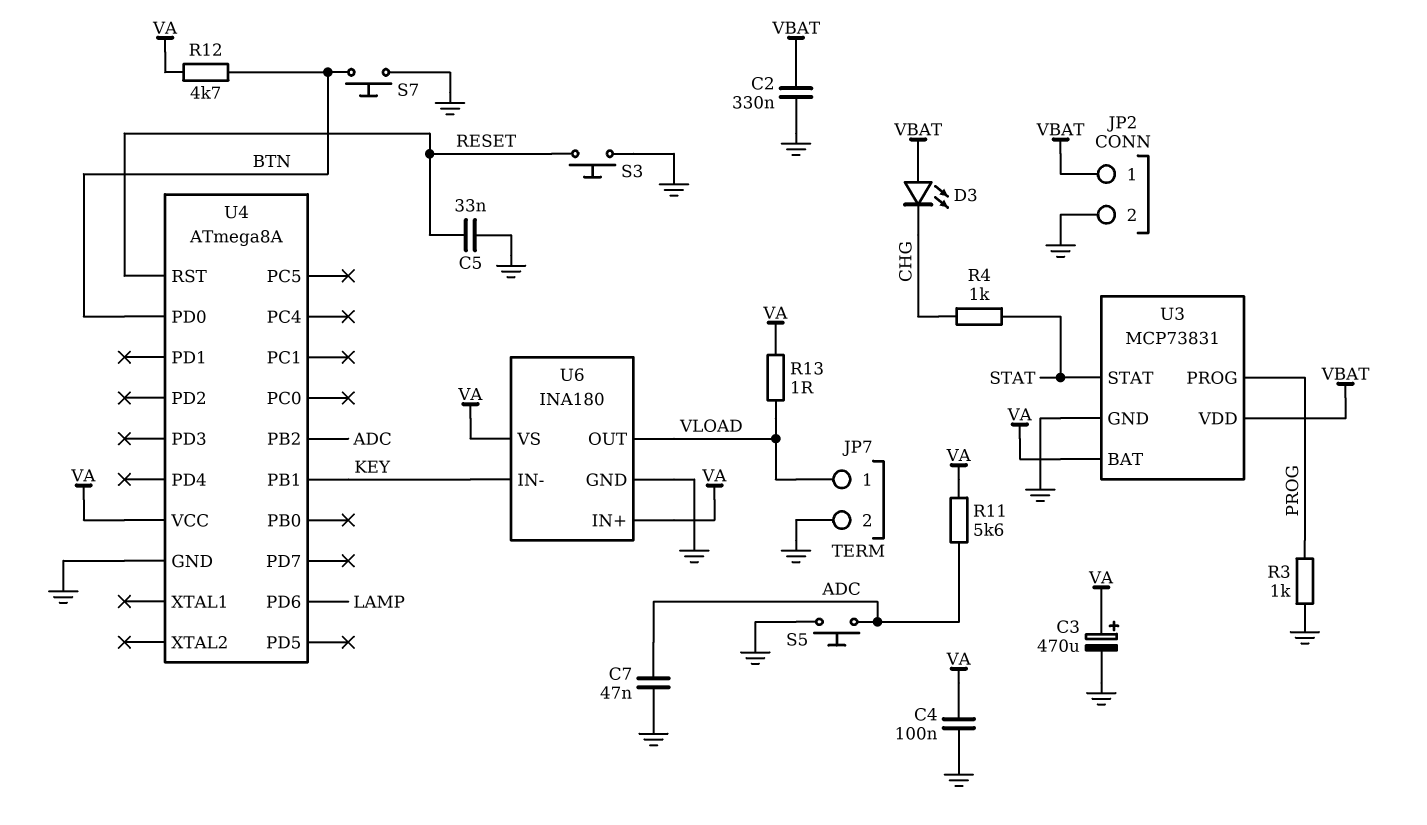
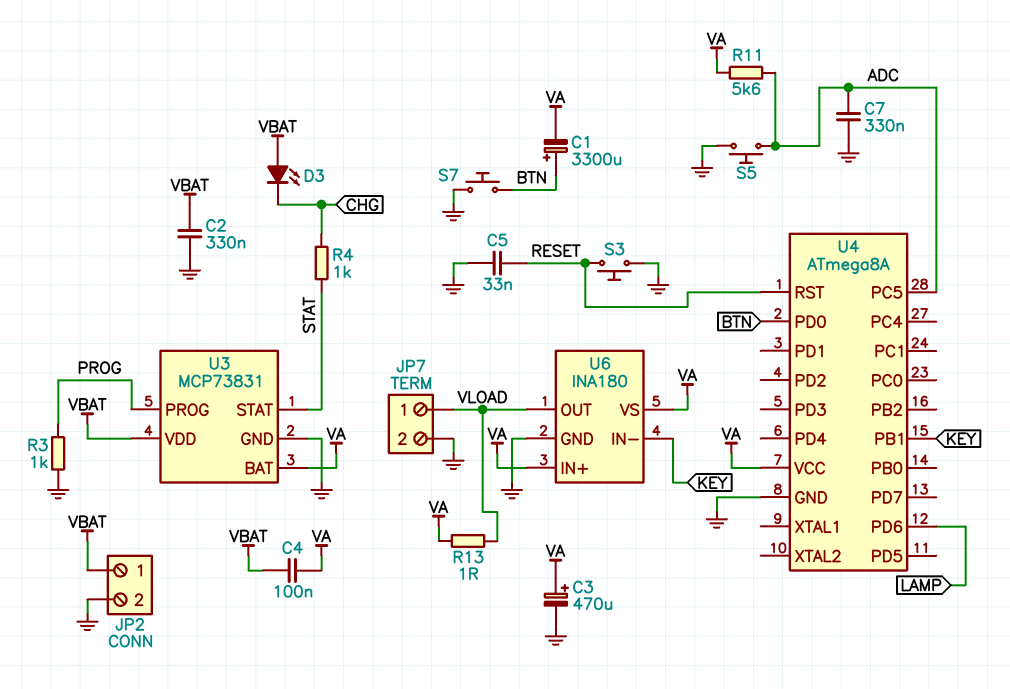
C1: none -> 3300uF (plus BTN, minus VA)
C4: 100nF (GND, VA) -> 100nF (VA, VBAT)
C7: 47nF (ADC, GND) -> 330nF (ADC, GND)
R12: 4.7k (BTN, VA) -> none
U4 pin PB2: ADC -> none
U4 pin PC5: none -> ADC

